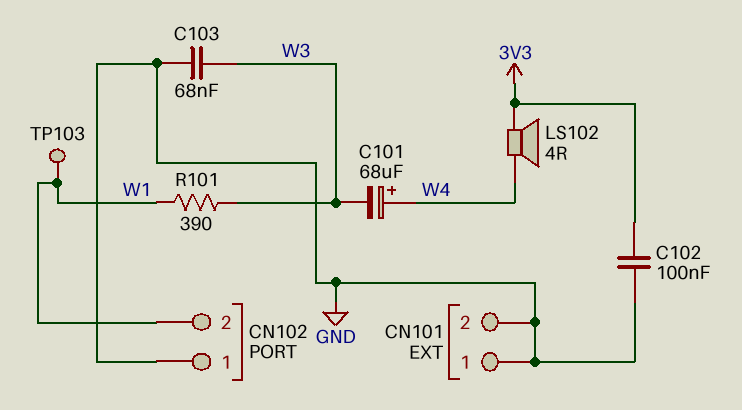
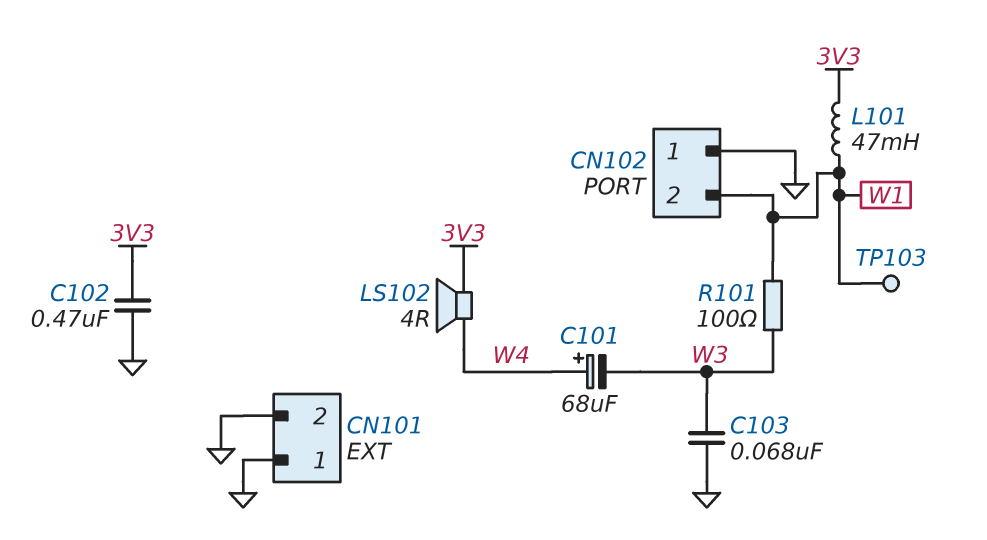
C102: 100nF (3V3, GND) -> 470nF (3V3, GND)
L101: none -> 47mH (3V3, W1)
R101: 390 (W1, W3) -> 100 (W1, W3)

